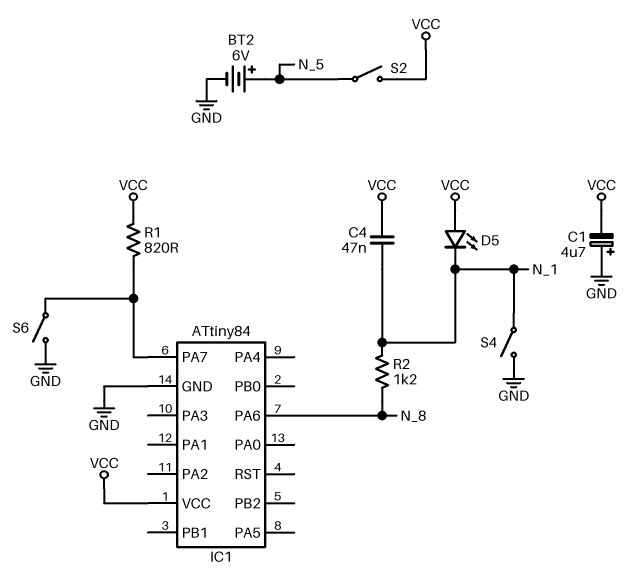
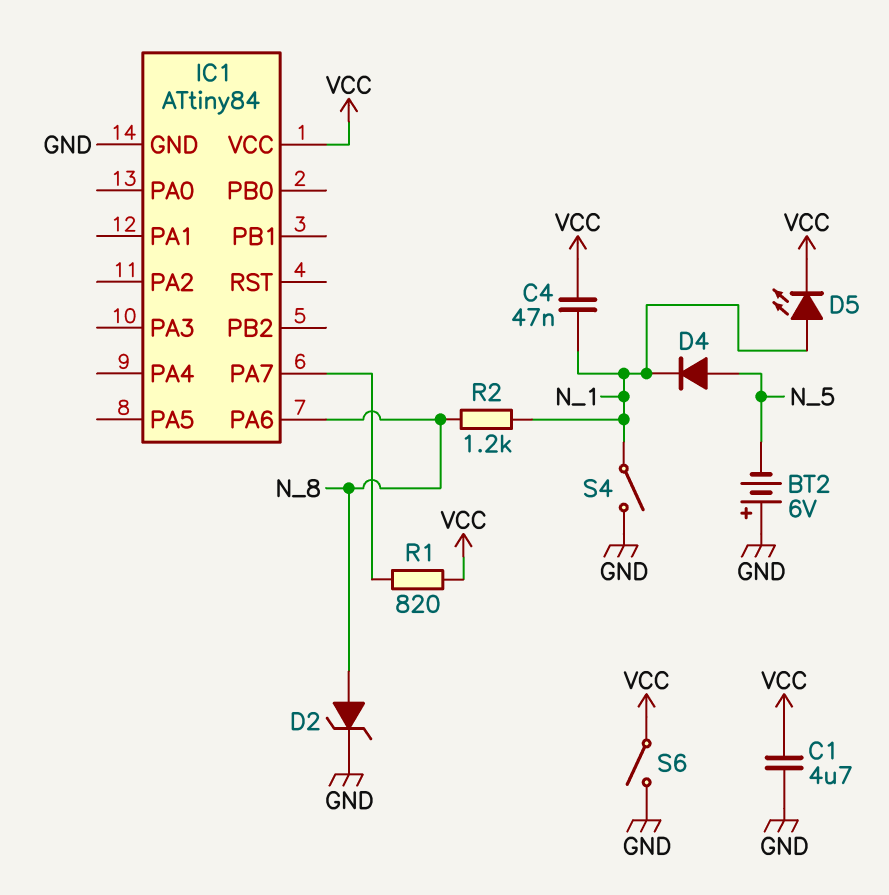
BT2: 6V (plus N_5, minus GND) -> 6V (plus GND, minus N_5)
C1: 4.7uF (plus GND, minus VCC) -> 4.7uF (GND, VCC)
D2: none -> zener (A N_8, K GND)
D4: none -> diode (A N_5, K N_1)
D5: LED (A VCC, K N_1) -> LED (A N_1, K VCC)
S2: switch (N_5, VCC) -> none
S6: switch (GND, IC1/PA7) -> switch (GND, VCC)

